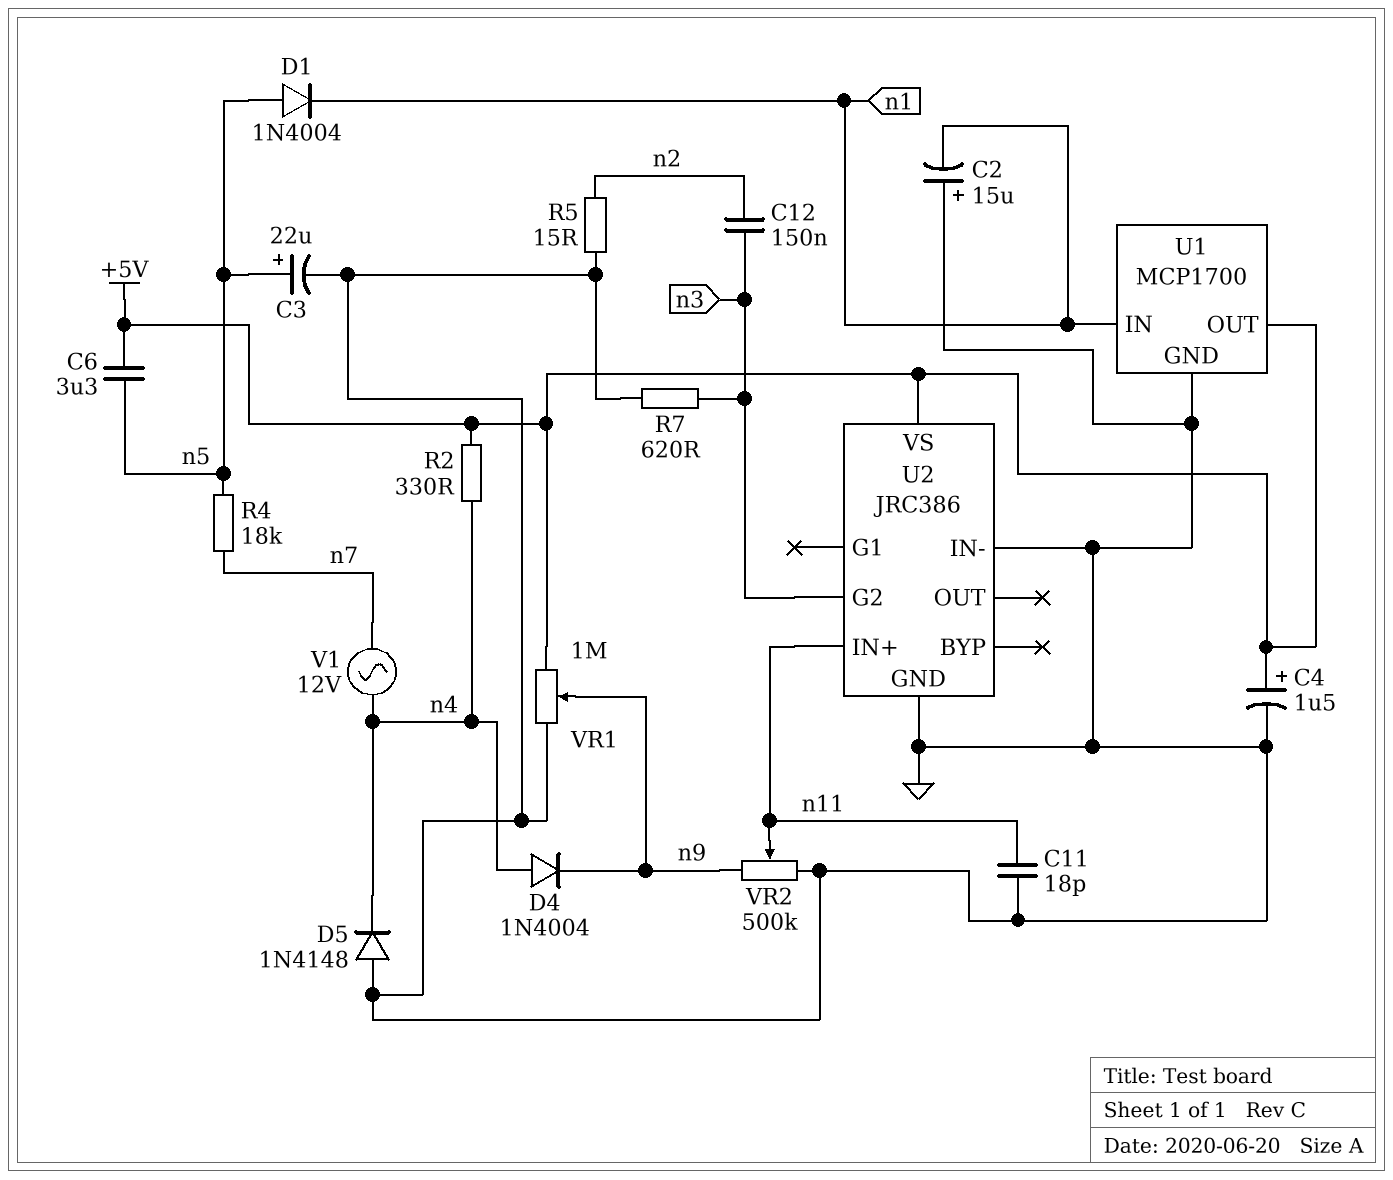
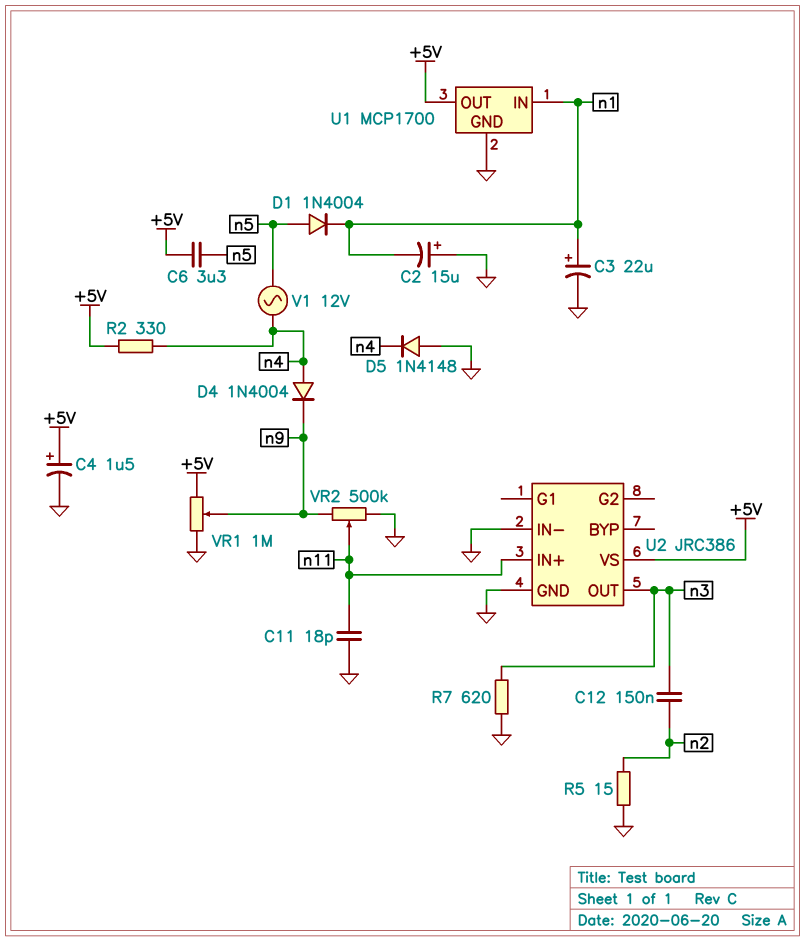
C3: 22uF (plus n5, minus GND) -> 22uF (plus n1, minus GND)
R4: 18k (n5, n7) -> none
U2 pin G2: n3 -> none
U2 pin OUT: none -> n3
V1: AC 12V (n4, n7) -> AC 12V (n4, n5)

